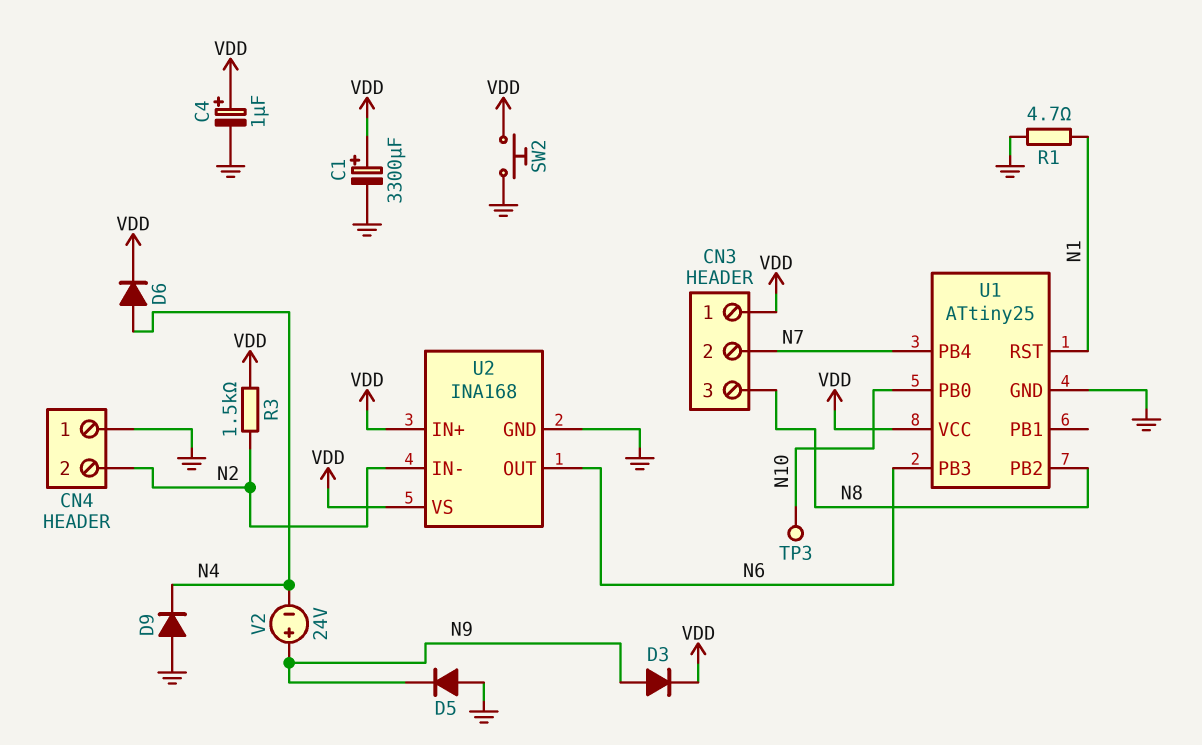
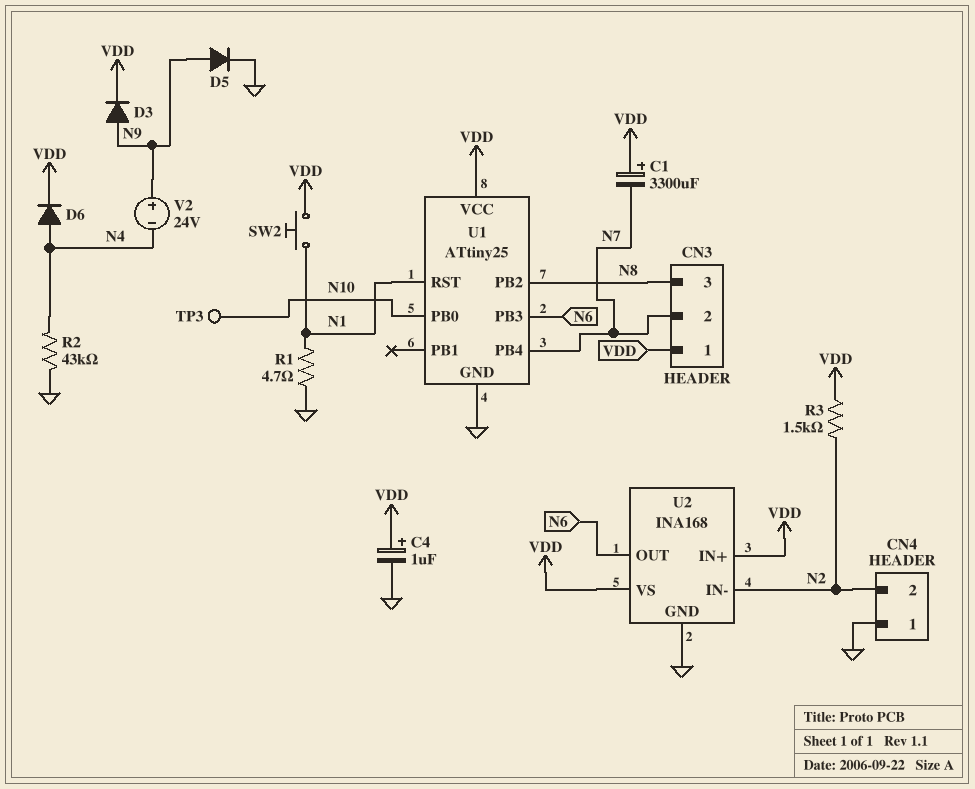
C1: 3300uF (plus VDD, minus GND) -> 3300uF (plus VDD, minus N7)
D5: diode (A GND, K N9) -> diode (A N9, K GND)
D9: diode (A GND, K N4) -> none
R2: none -> 43k (GND, N4)
SW2: button (GND, VDD) -> button (N1, VDD)

